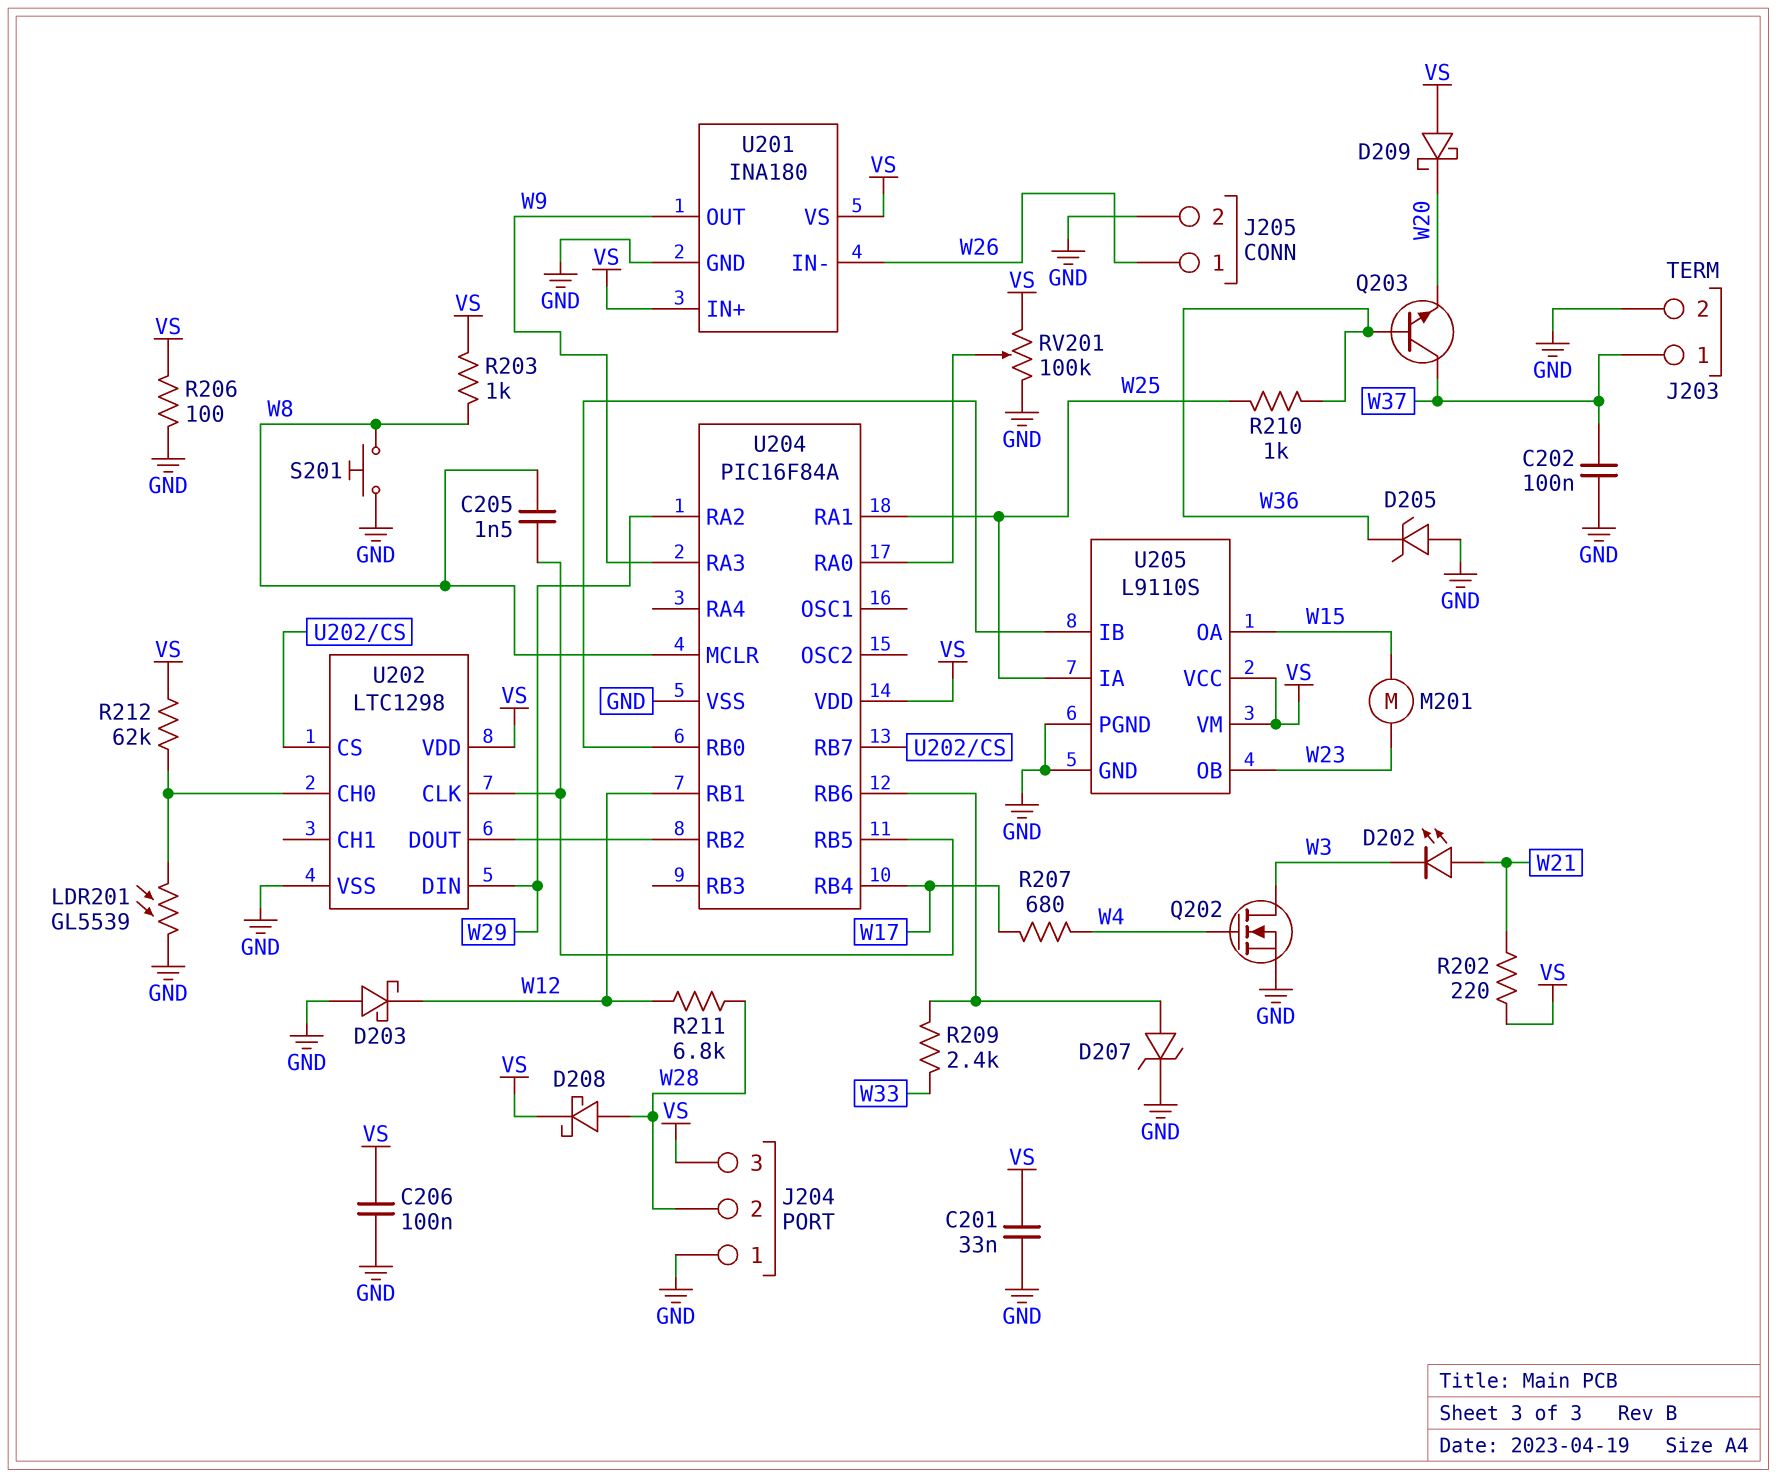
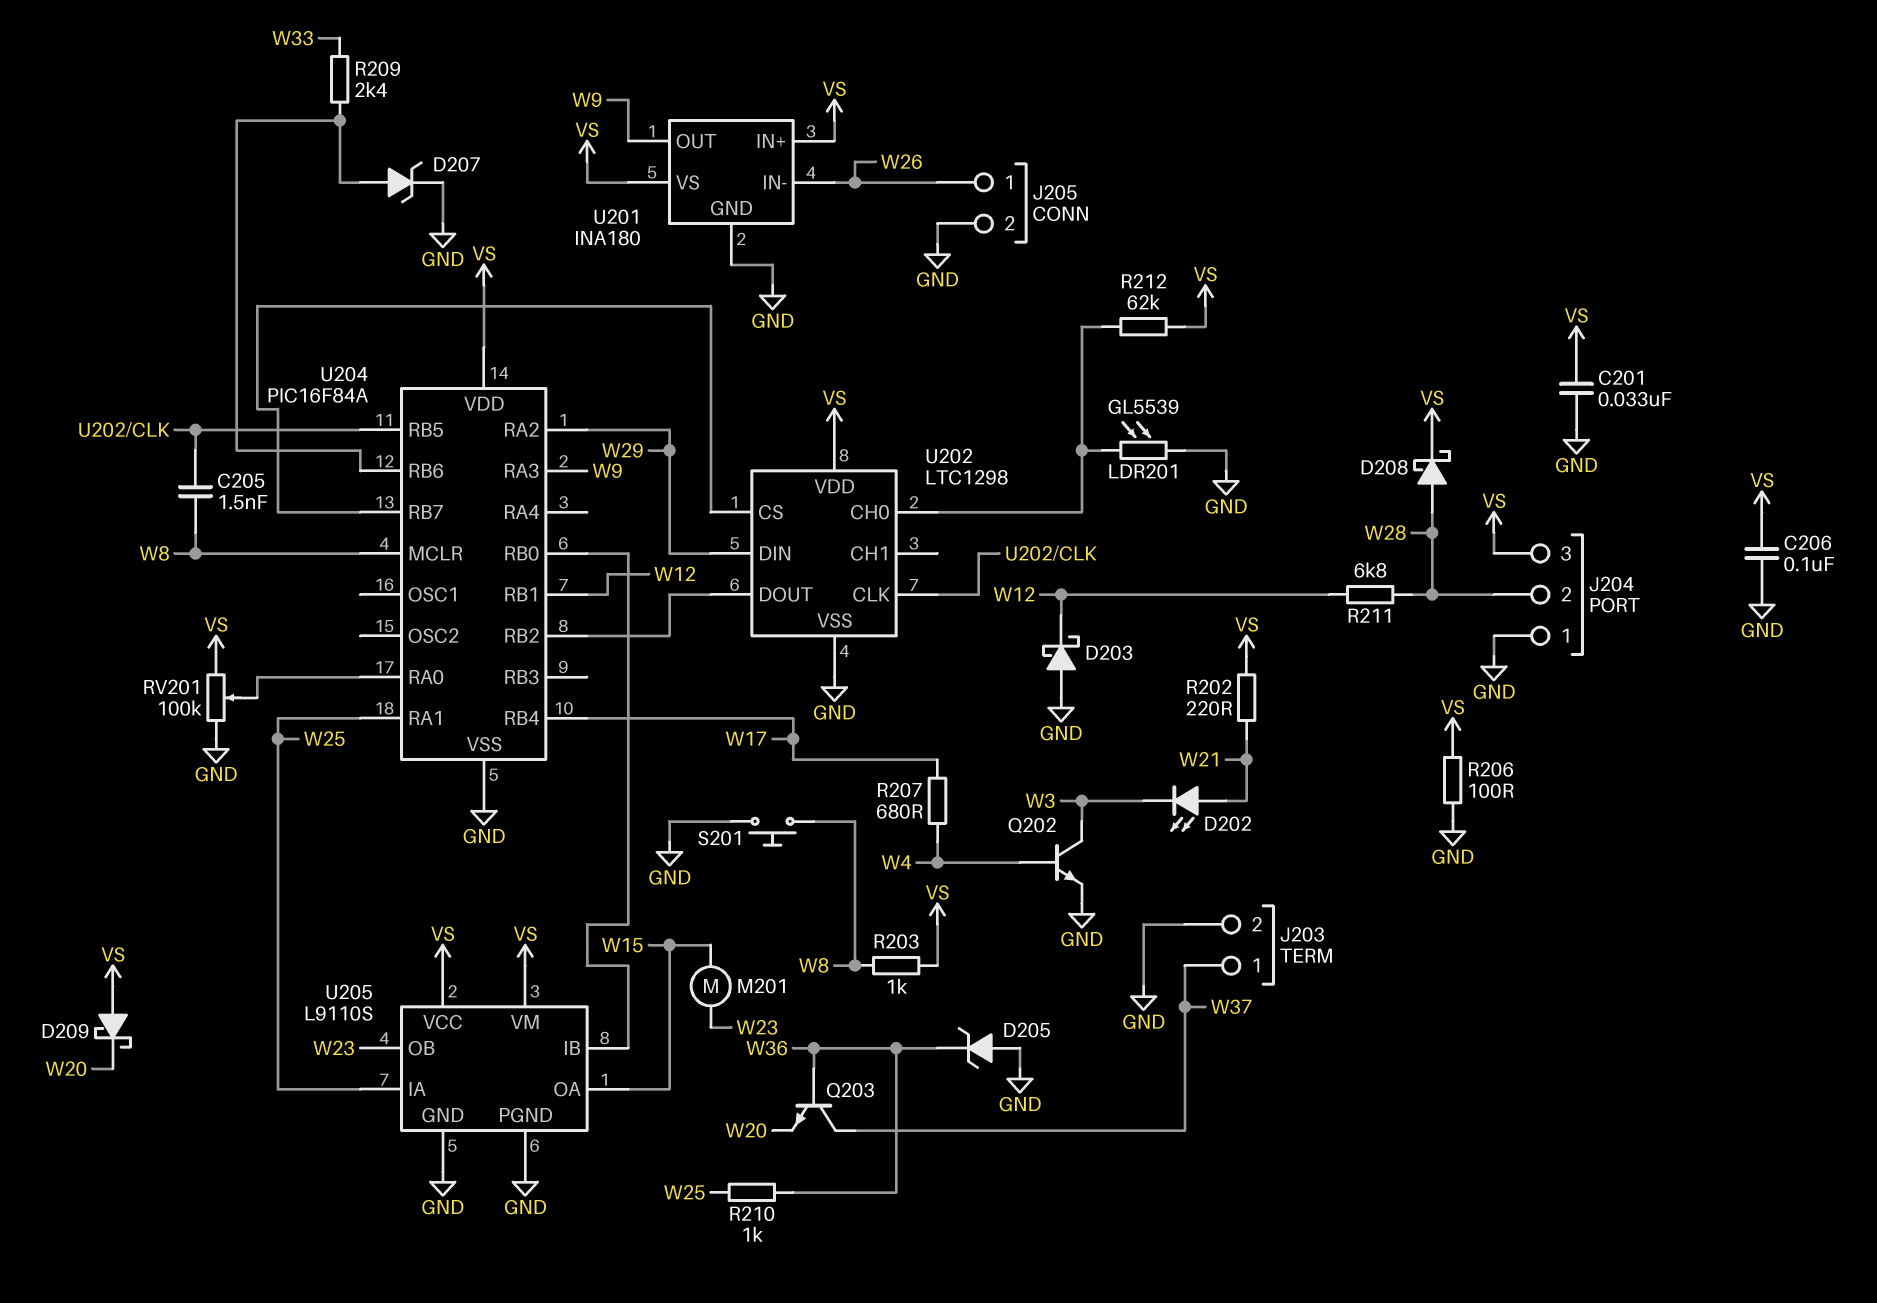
C202: 100nF (GND, W37) -> none
Q202: NMOS (G W4, D W3, S GND) -> NPN (B W4, C W3, E GND)

